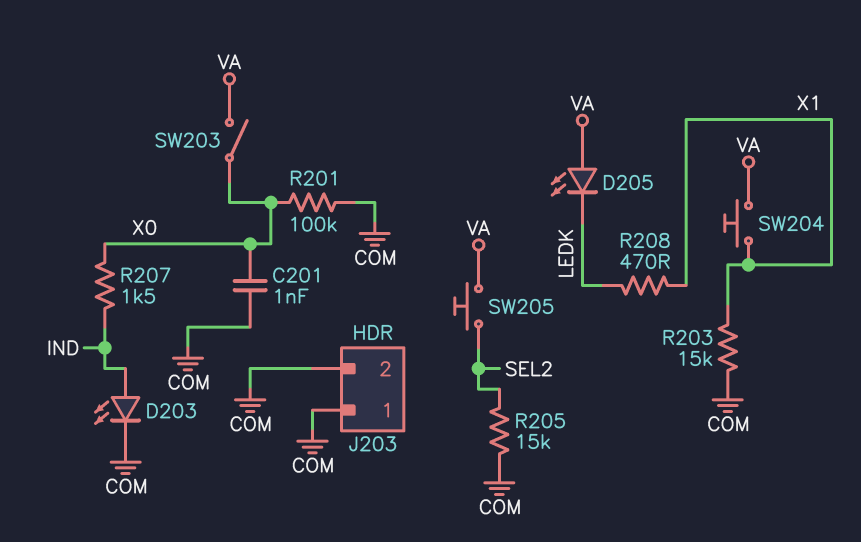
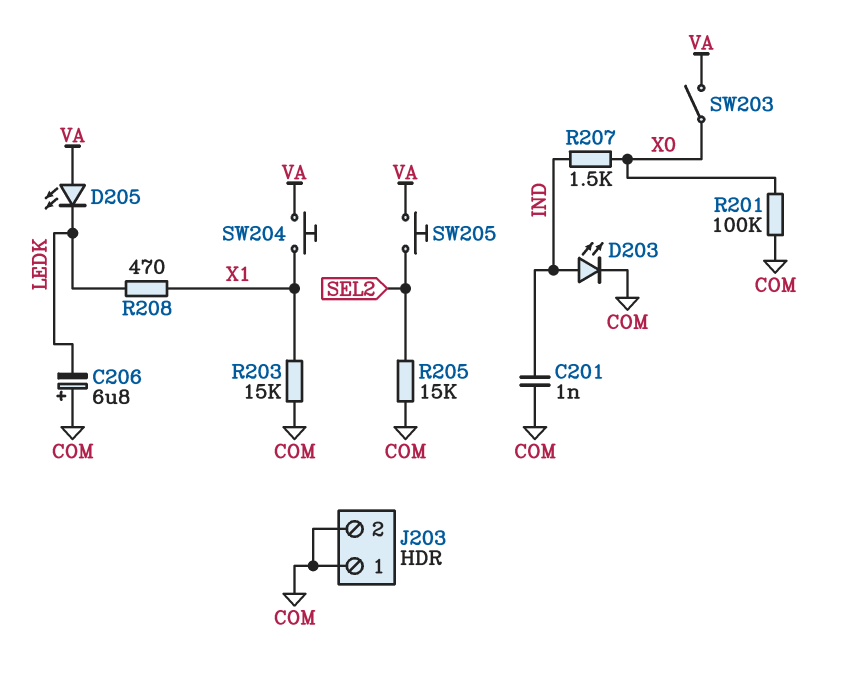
C201: 1nF (COM, X0) -> 1nF (COM, IND)
C206: none -> 6.8uF (plus COM, minus LEDK)

